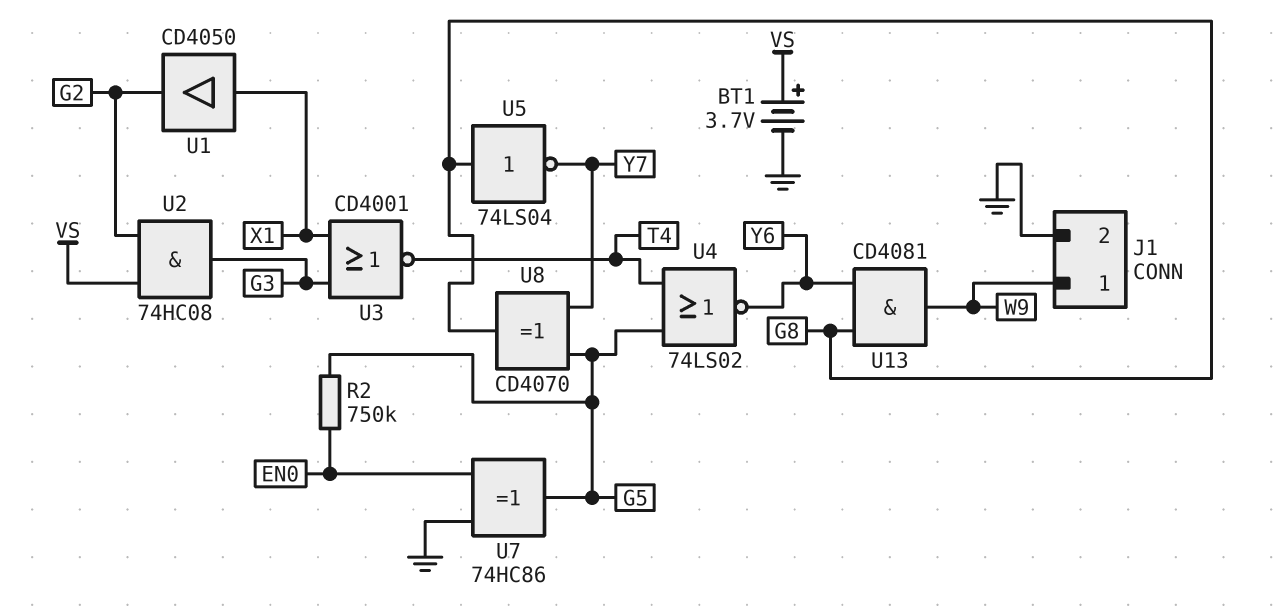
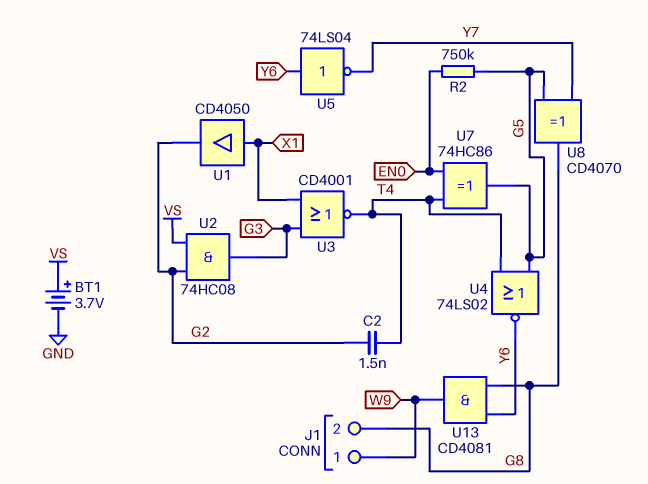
C2: none -> 1.5nF (G2, T4)
J1 pin 2: GND -> G8
U5: NOT 74LS04 (in G8, out Y7) -> NOT 74LS04 (in Y6, out Y7)
U7: XOR 74HC86 (in EN0, in GND, out G5) -> XOR 74HC86 (in EN0, in T4, out G5)

